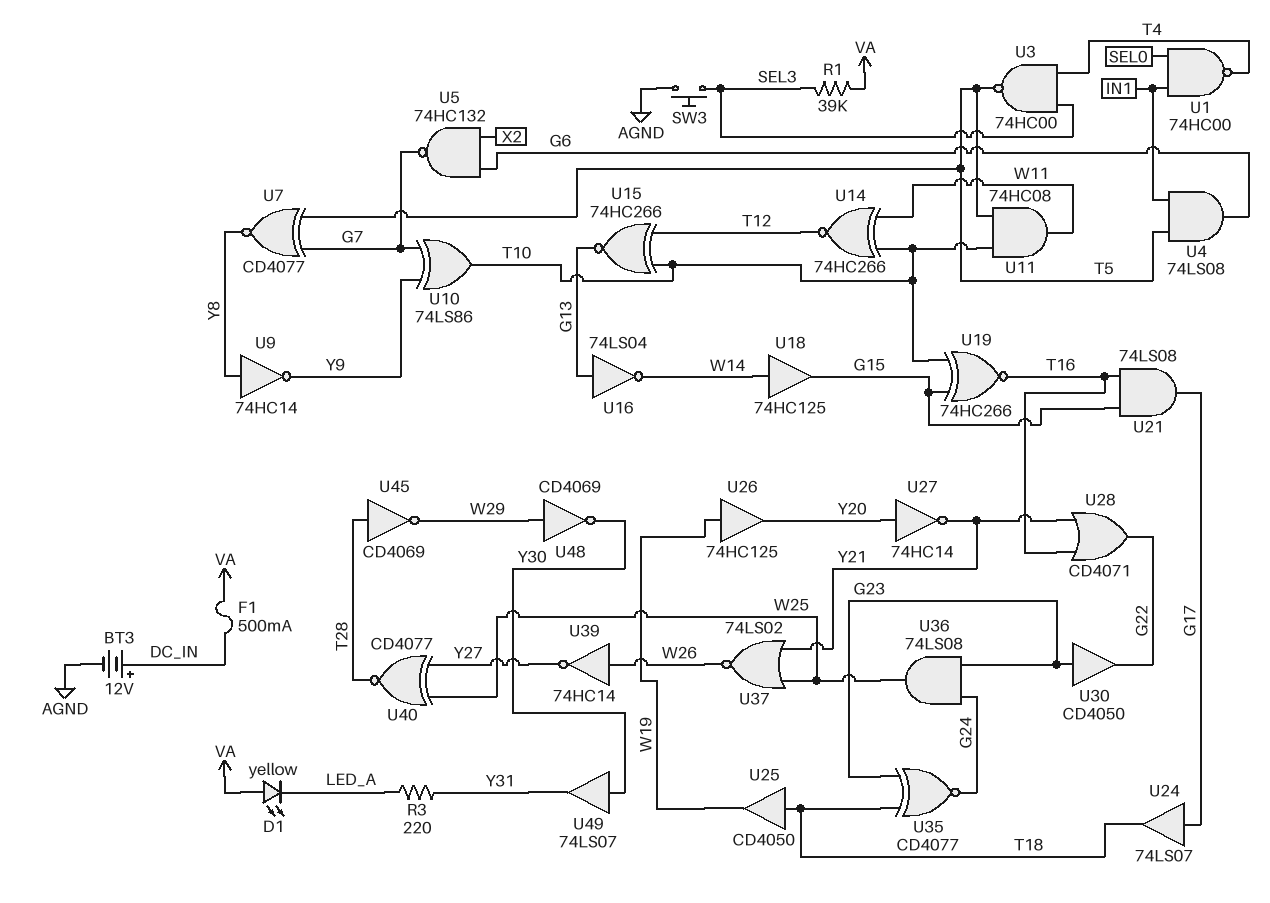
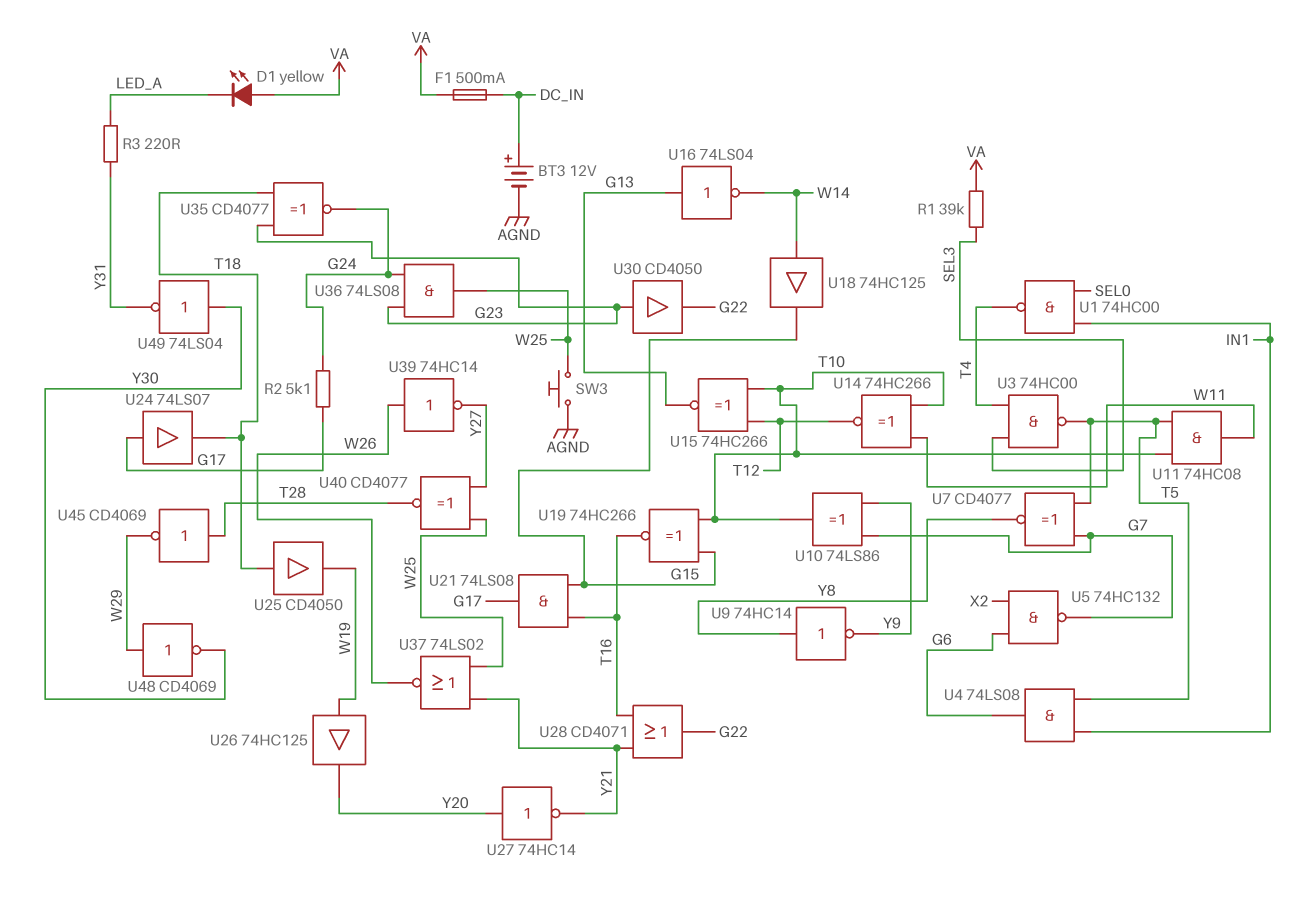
R2: none -> 5.1k (G17, G24)
SW3: button (AGND, SEL3) -> button (AGND, W25)
U49: buffer 74LS07 (in Y30, out Y31) -> NOT 74LS04 (in Y30, out Y31)

